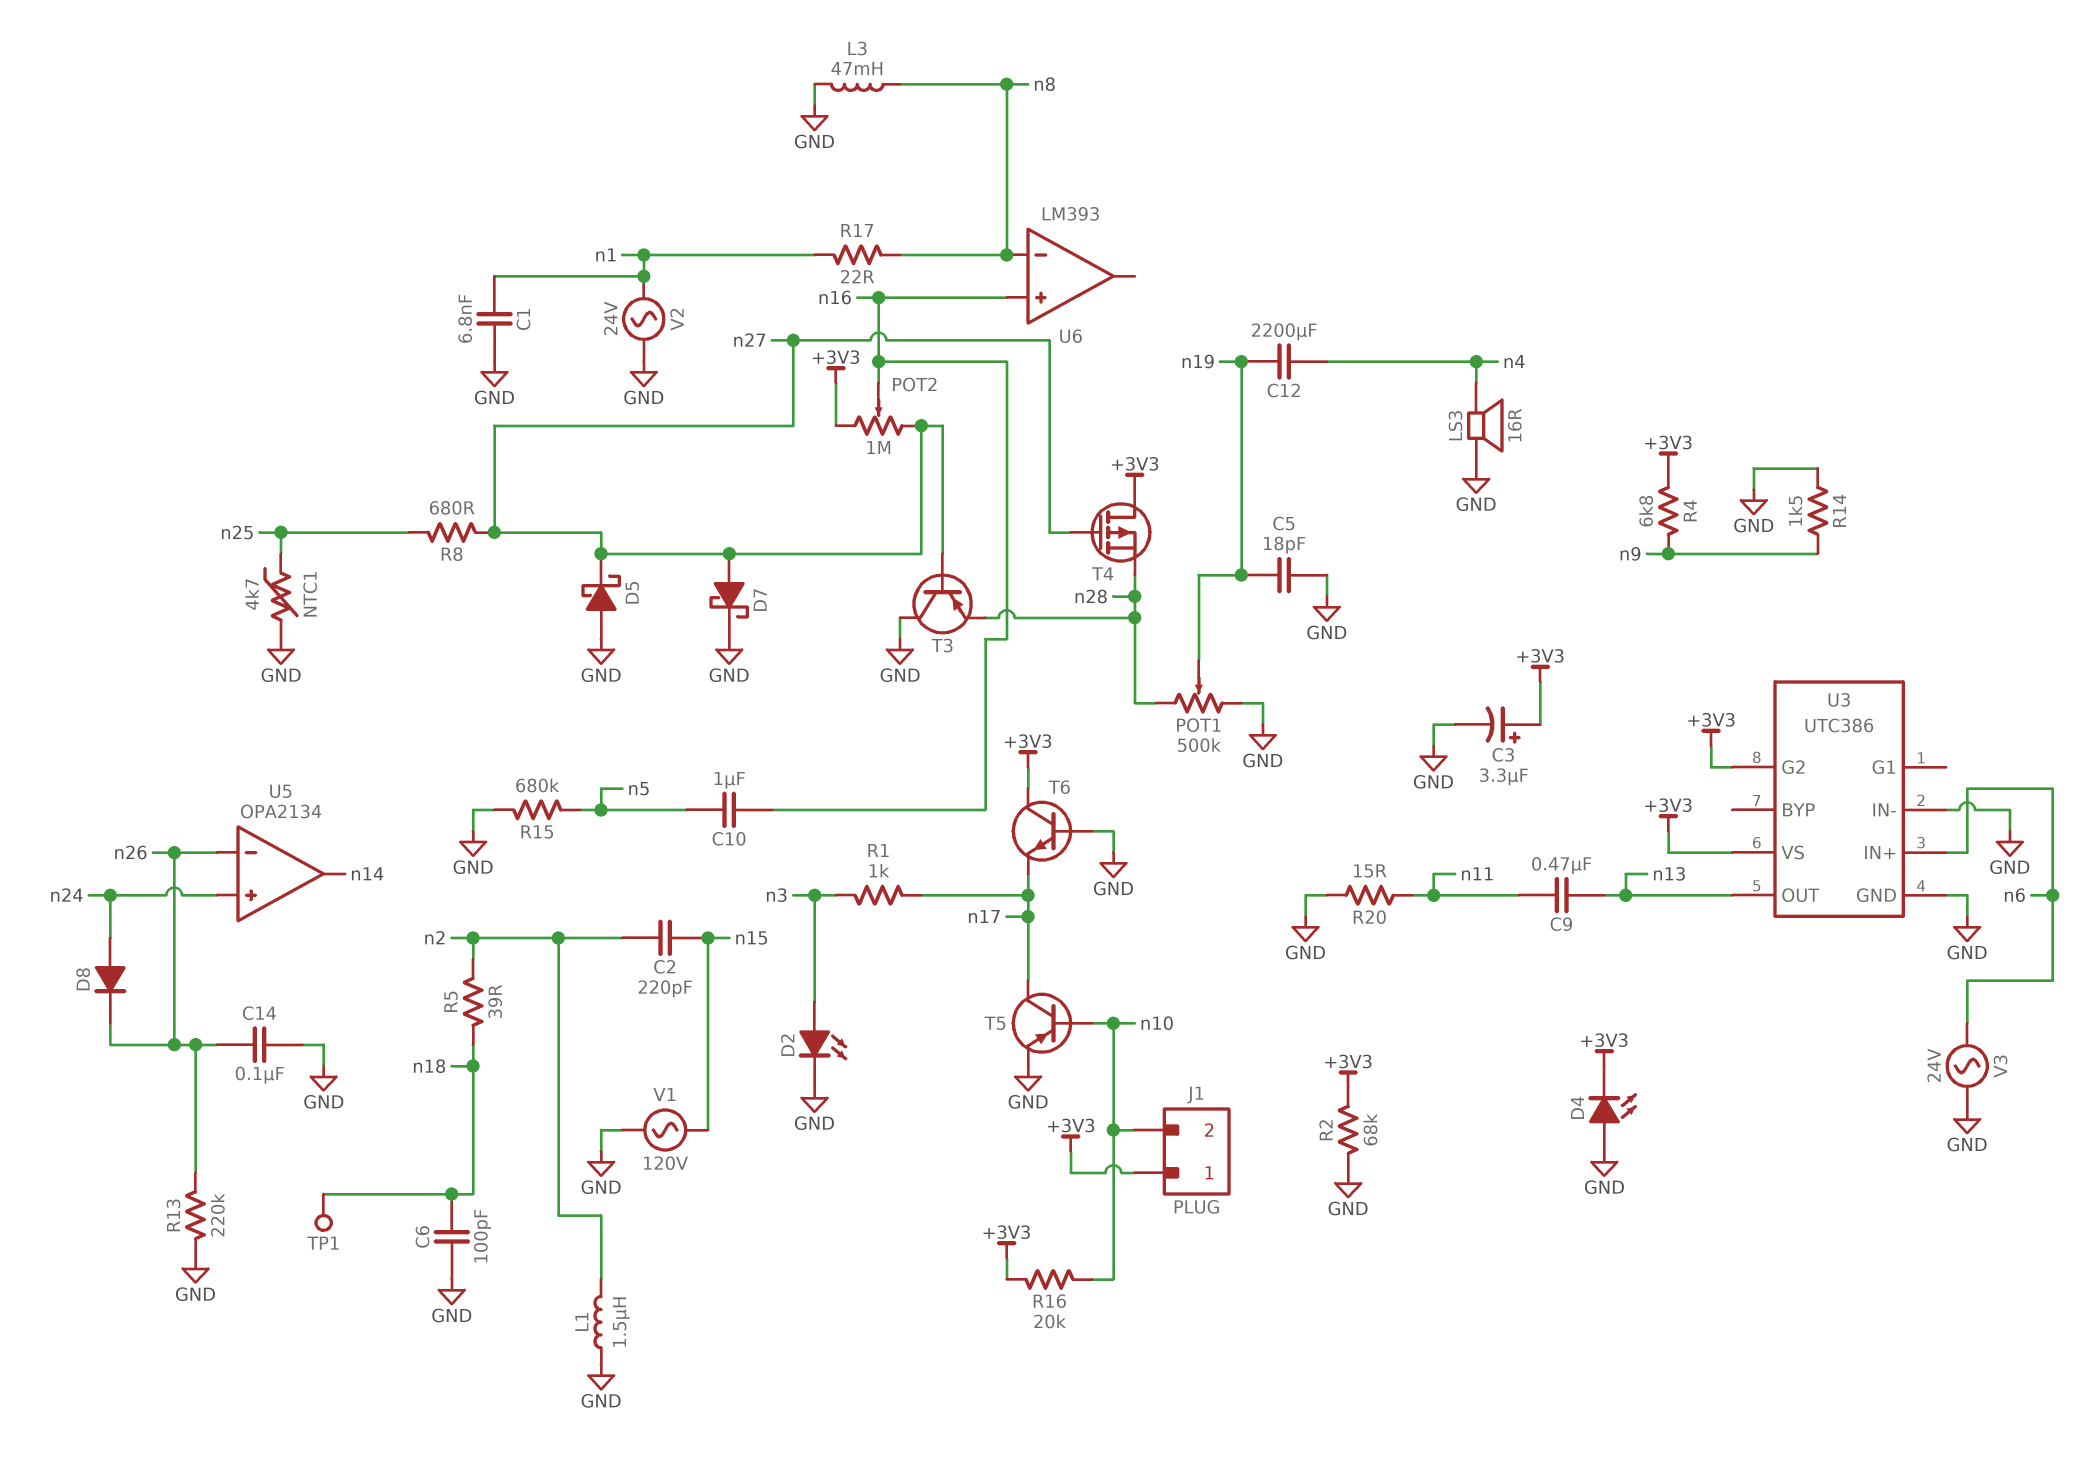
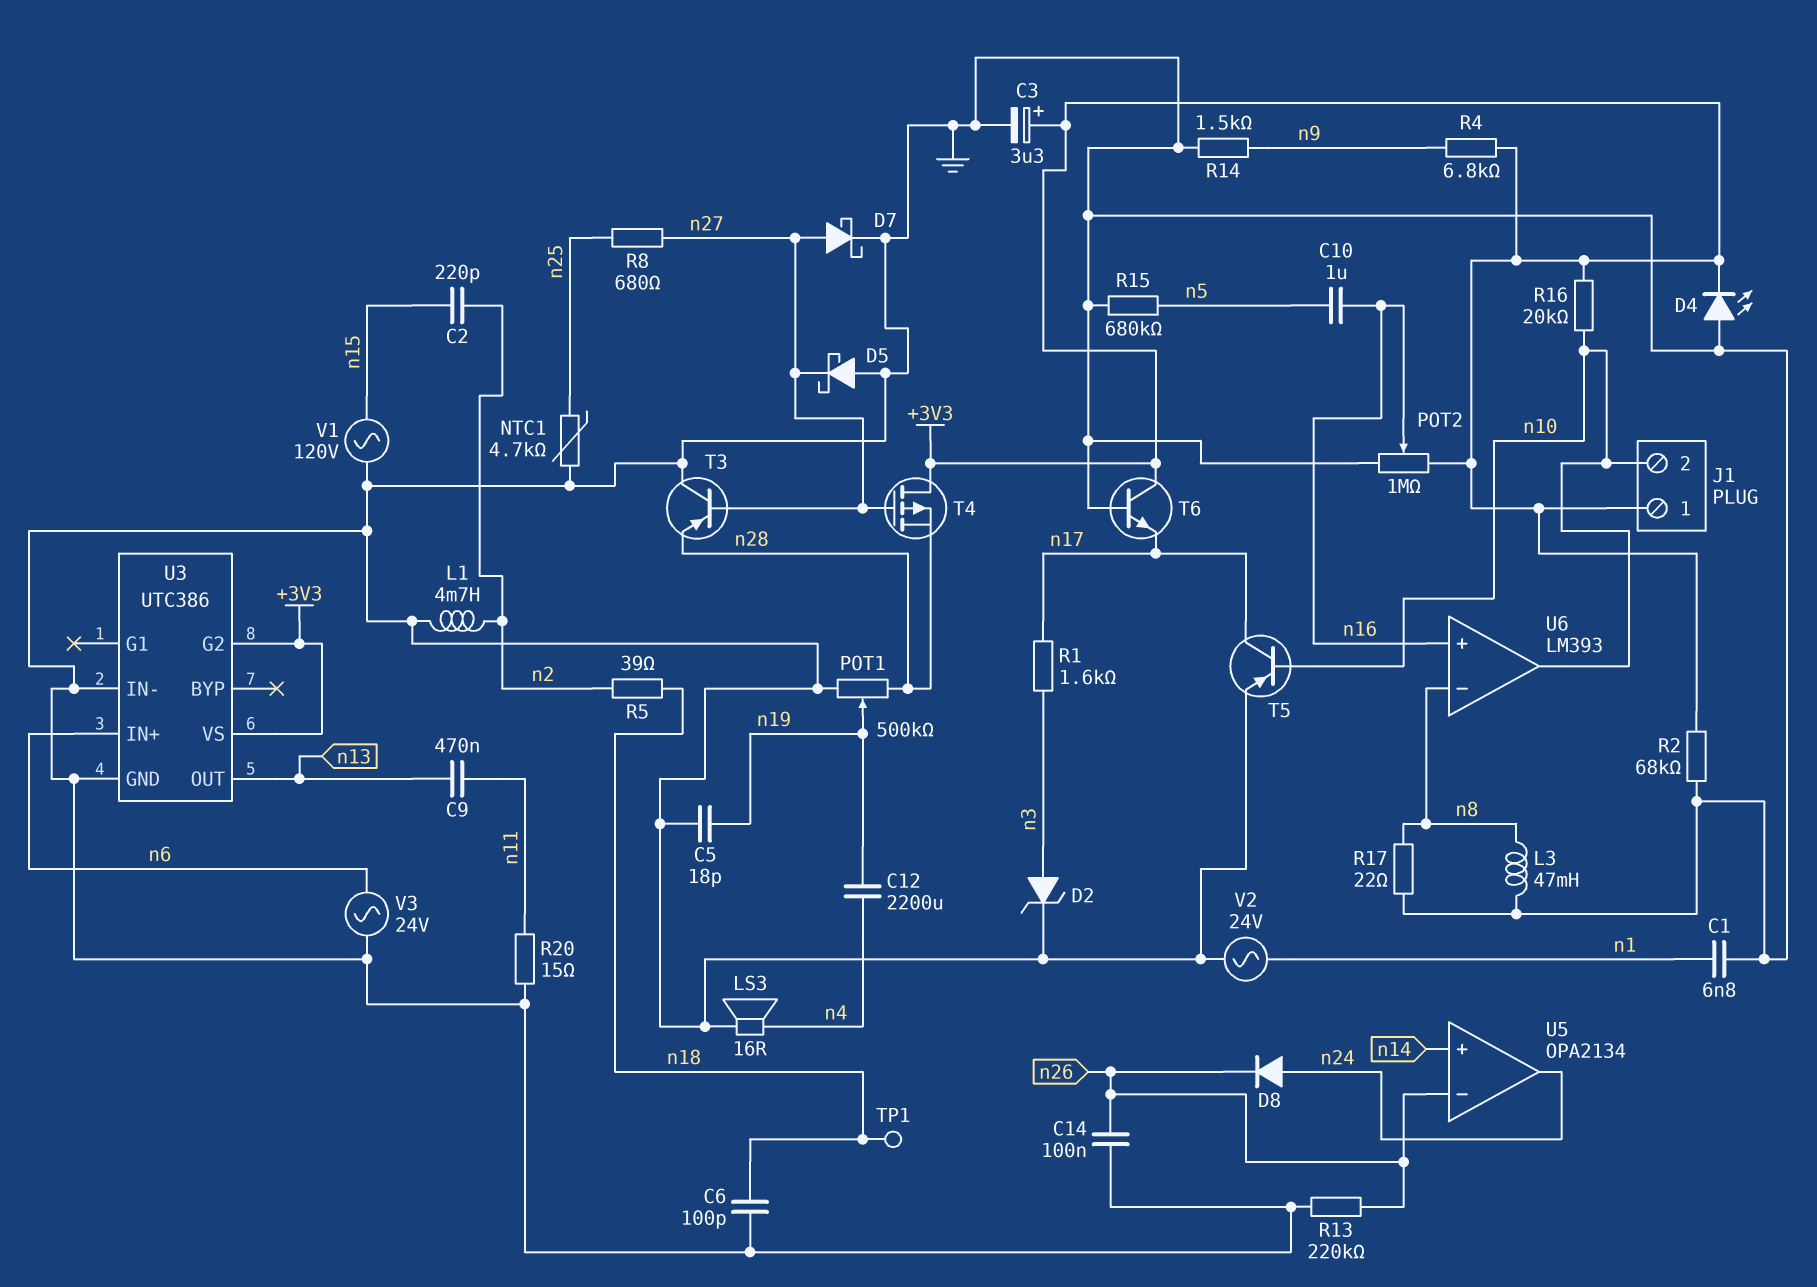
D2: LED (A n3, K GND) -> zener (A n3, K GND)
L1: 1.5uH (GND, n2) -> 4.7mH (GND, n2)
POT2: 1M (+3V3, n27, wiper n16) -> 1M (+3V3, GND, wiper n16)
R1: 1k (n3, n17) -> 1.6k (n3, n17)
R17: 22 (n1, n8) -> 22 (GND, n8)
U5 pin in+: n24 -> n14
U5 pin out: n14 -> n24
U6 pin out: none -> n10

